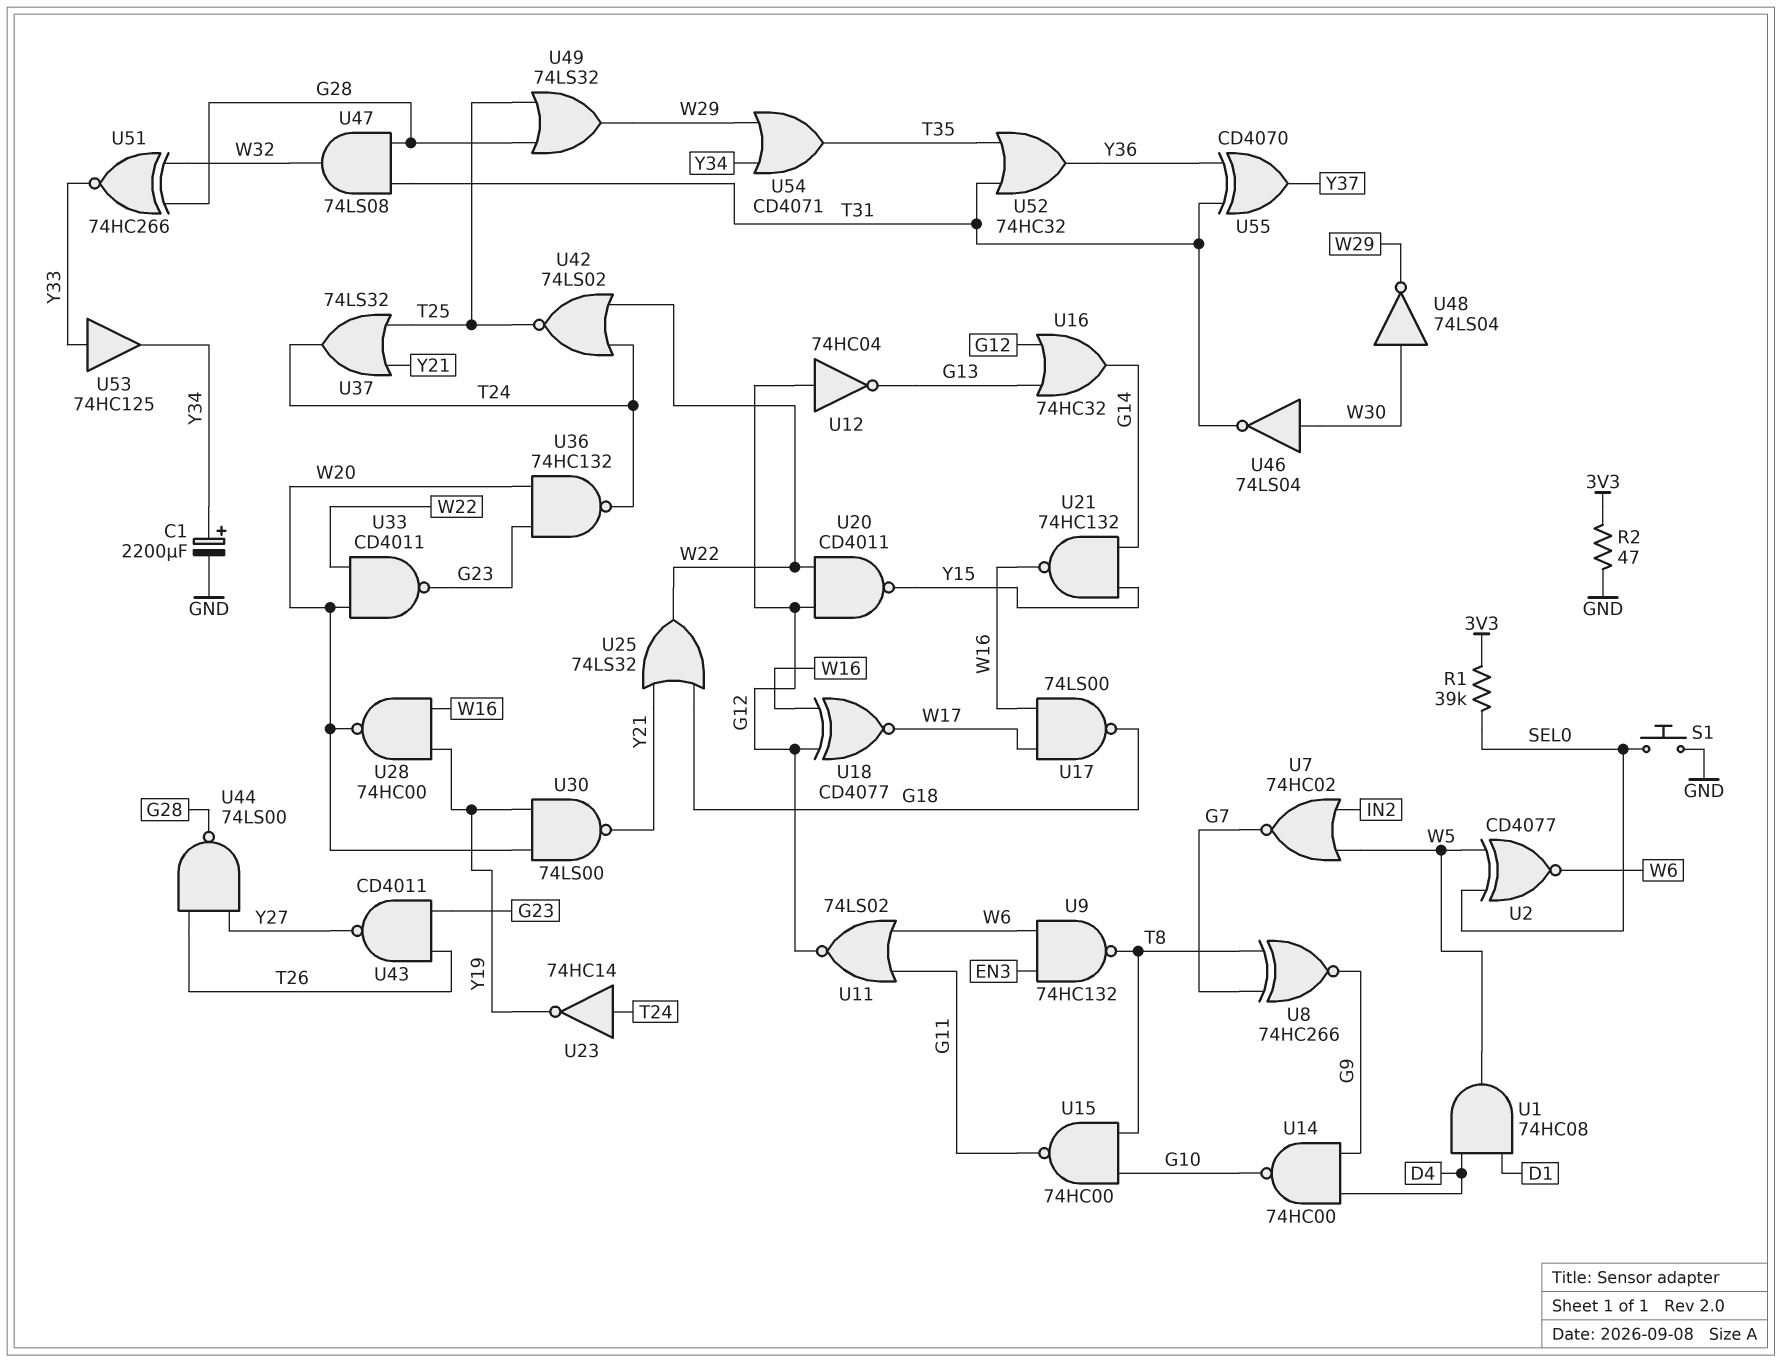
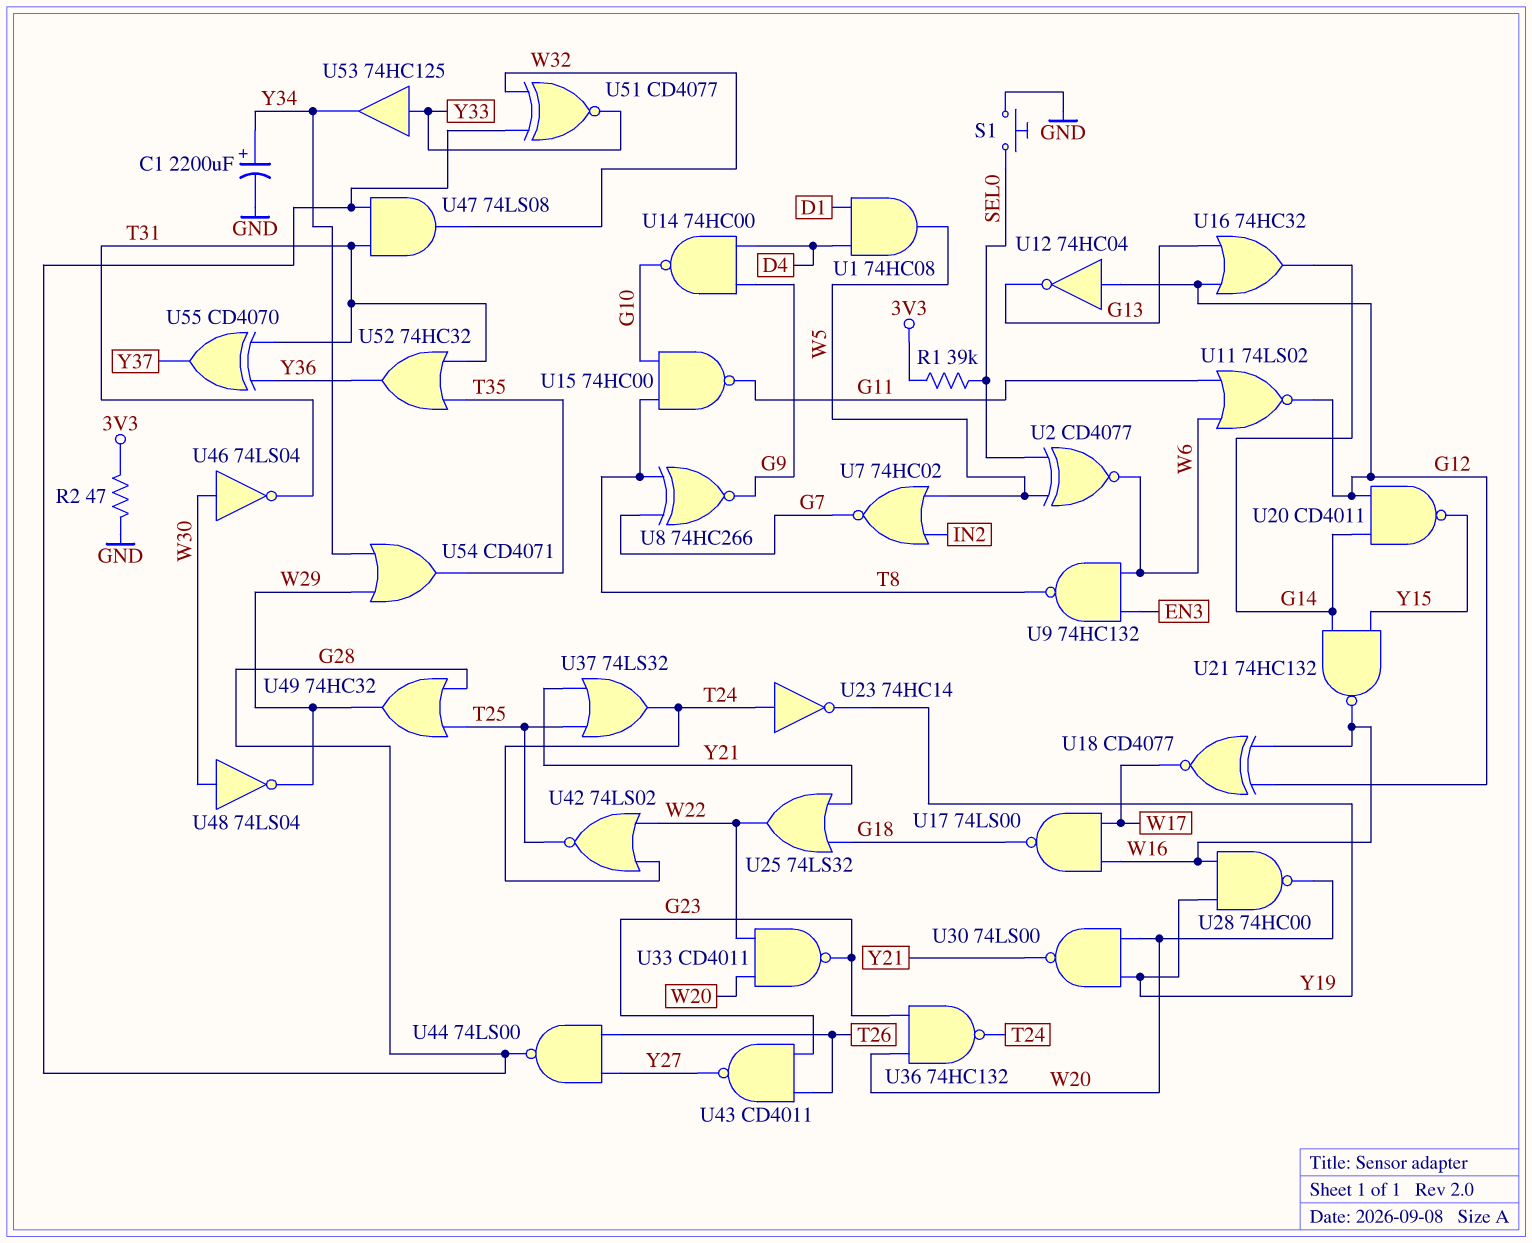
U20: NAND CD4011 (in G12, in W22, out Y15) -> NAND CD4011 (in G12, in G14, out Y15)
U49: OR 74LS32 (in G28, in T25, out W29) -> OR 74HC32 (in G28, in T25, out W29)
U51: XNOR 74HC266 (in G28, in W32, out Y33) -> XNOR CD4077 (in G28, in W32, out Y33)

